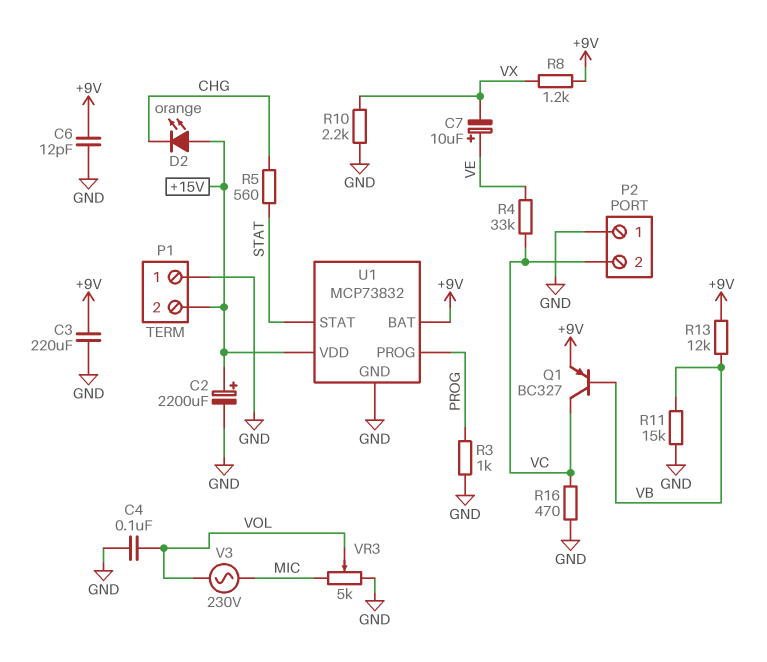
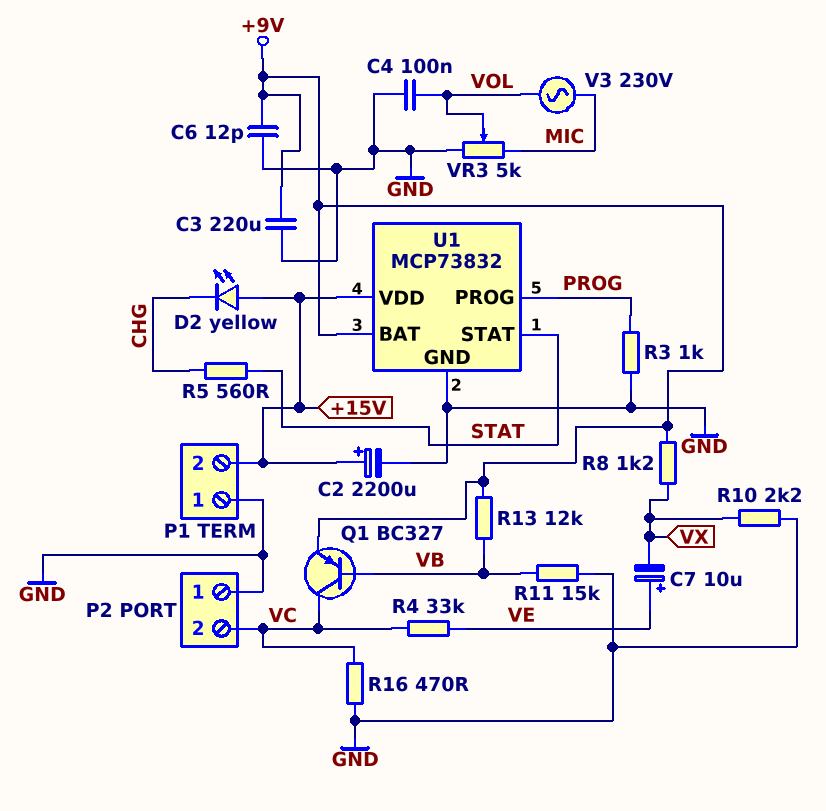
D2: LED orange (A +15V, K CHG) -> LED yellow (A +15V, K CHG)

